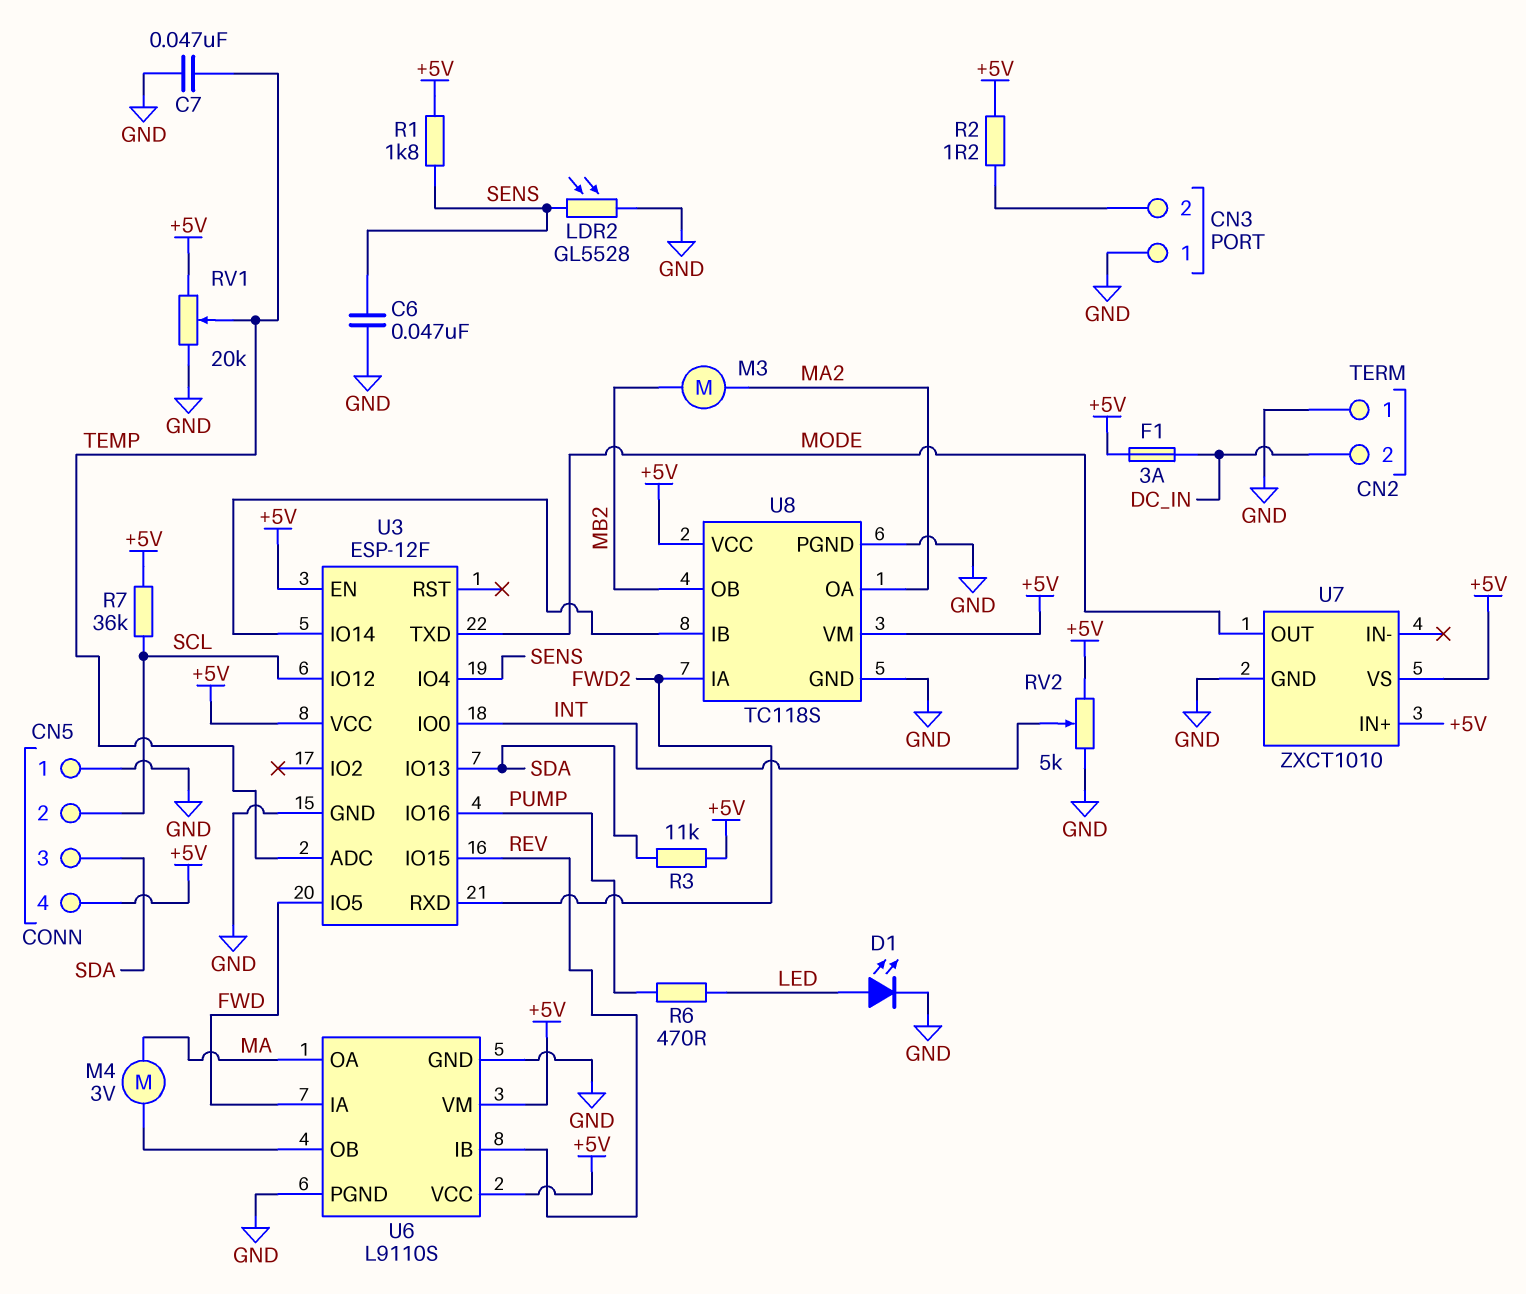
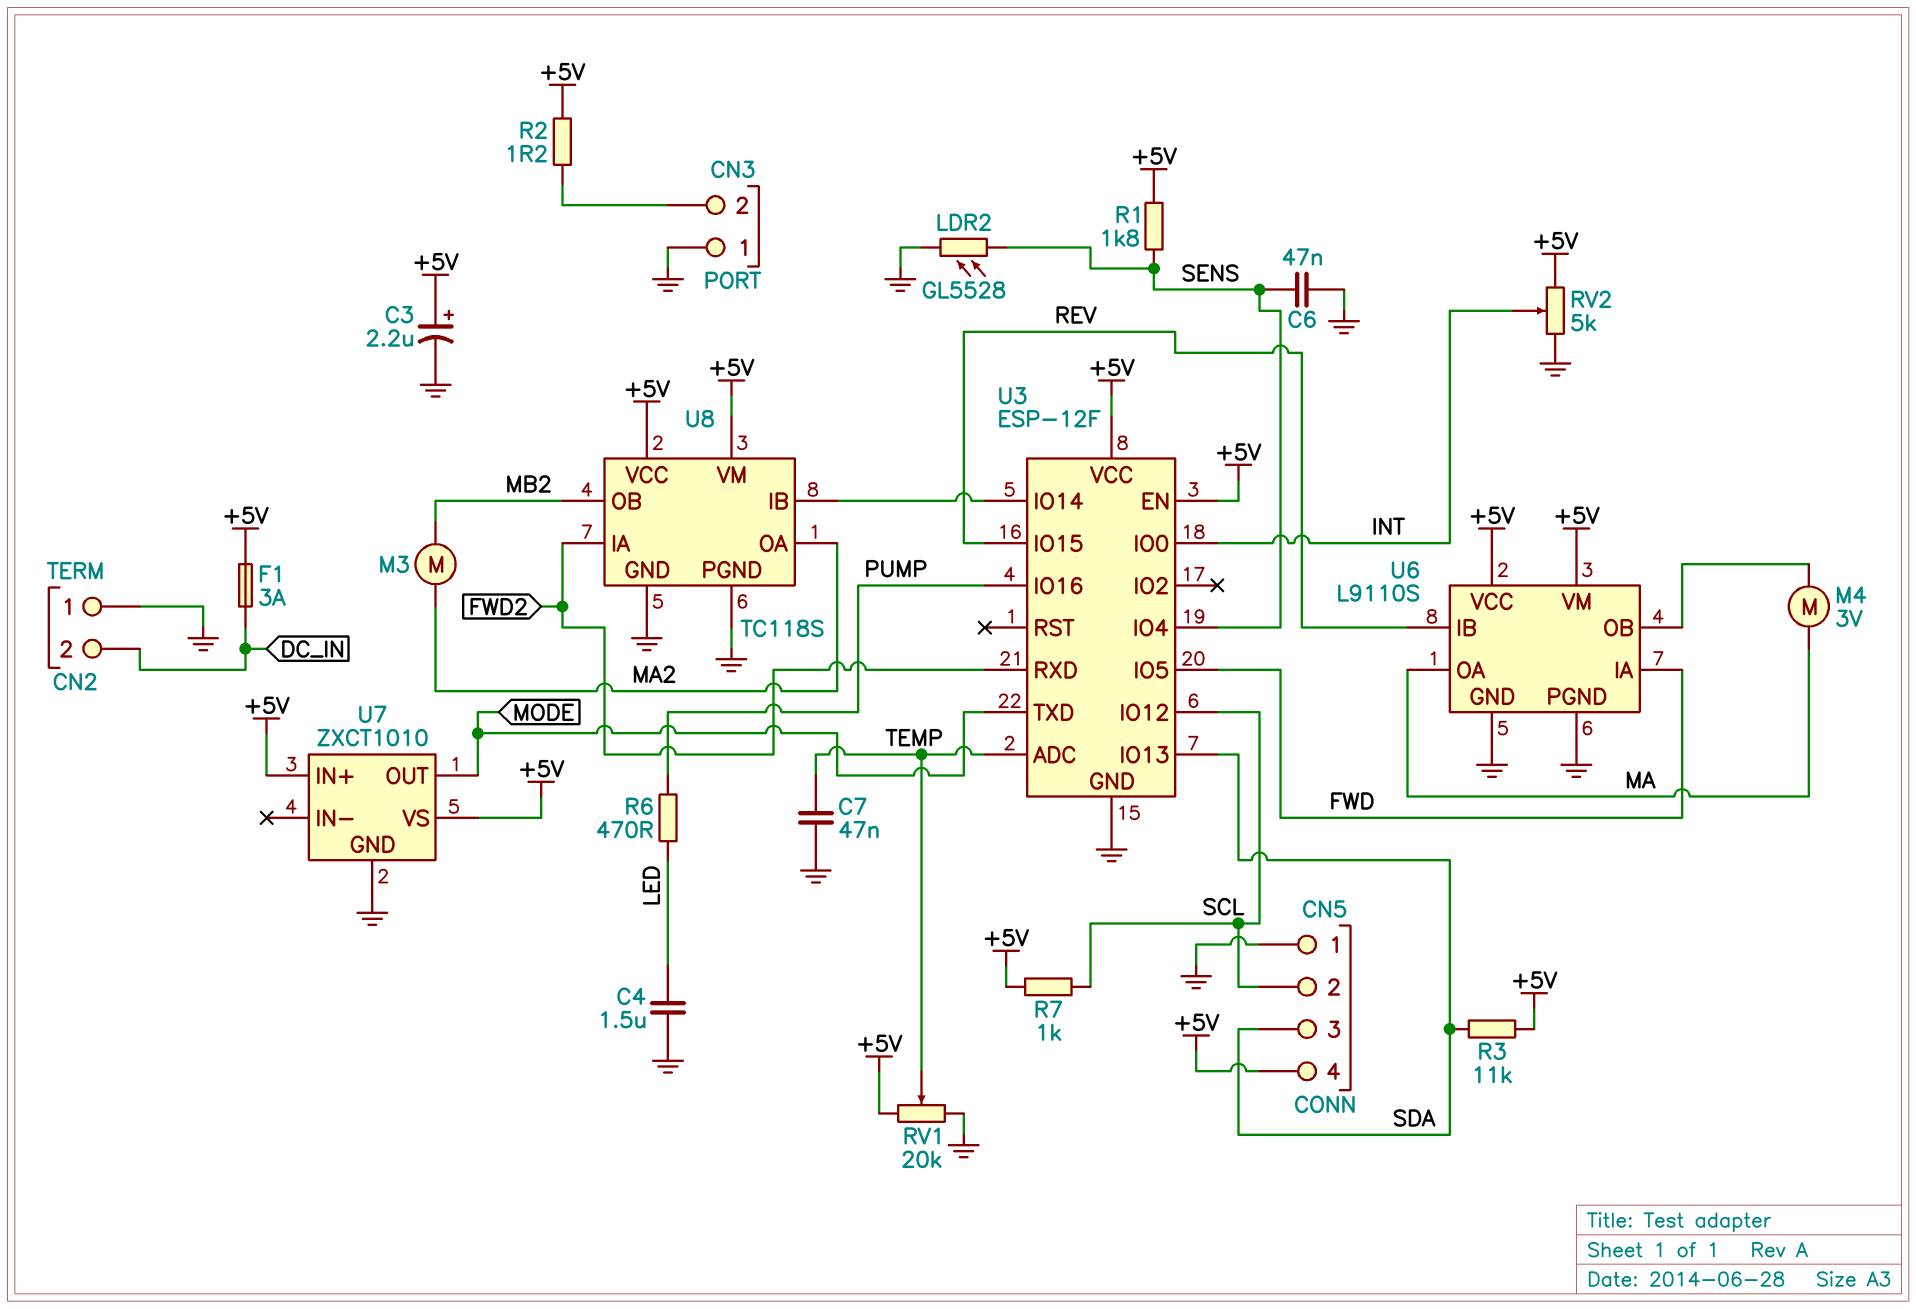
C3: none -> 2.2uF (plus +5V, minus GND)
C4: none -> 1.5uF (GND, LED)
D1: LED (A LED, K GND) -> none
R7: 36k (+5V, SCL) -> 1k (+5V, SCL)

